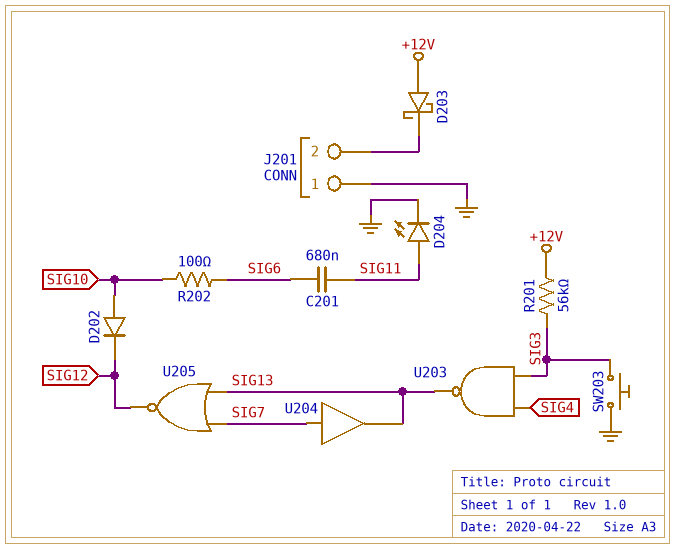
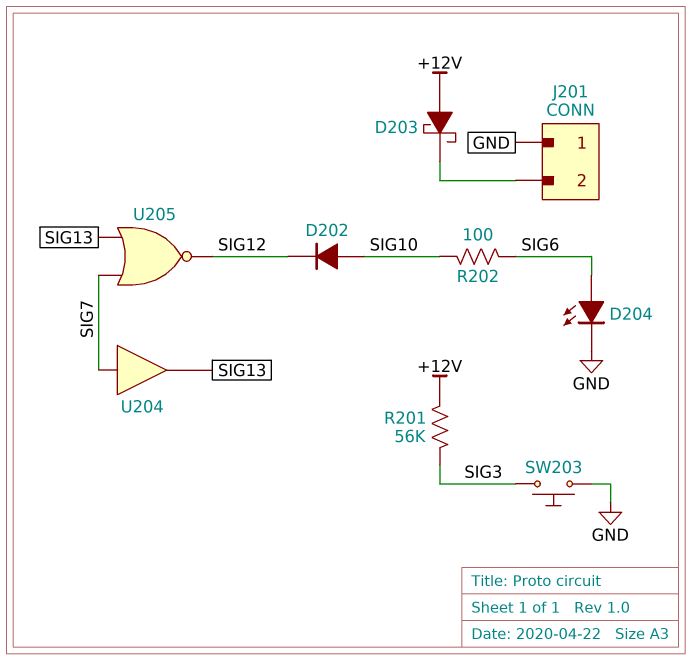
C201: 680nF (SIG6, SIG11) -> none
D204: LED (A SIG11, K GND) -> LED (A SIG6, K GND)
U203: NAND (in SIG3, in SIG4, out SIG13) -> none

